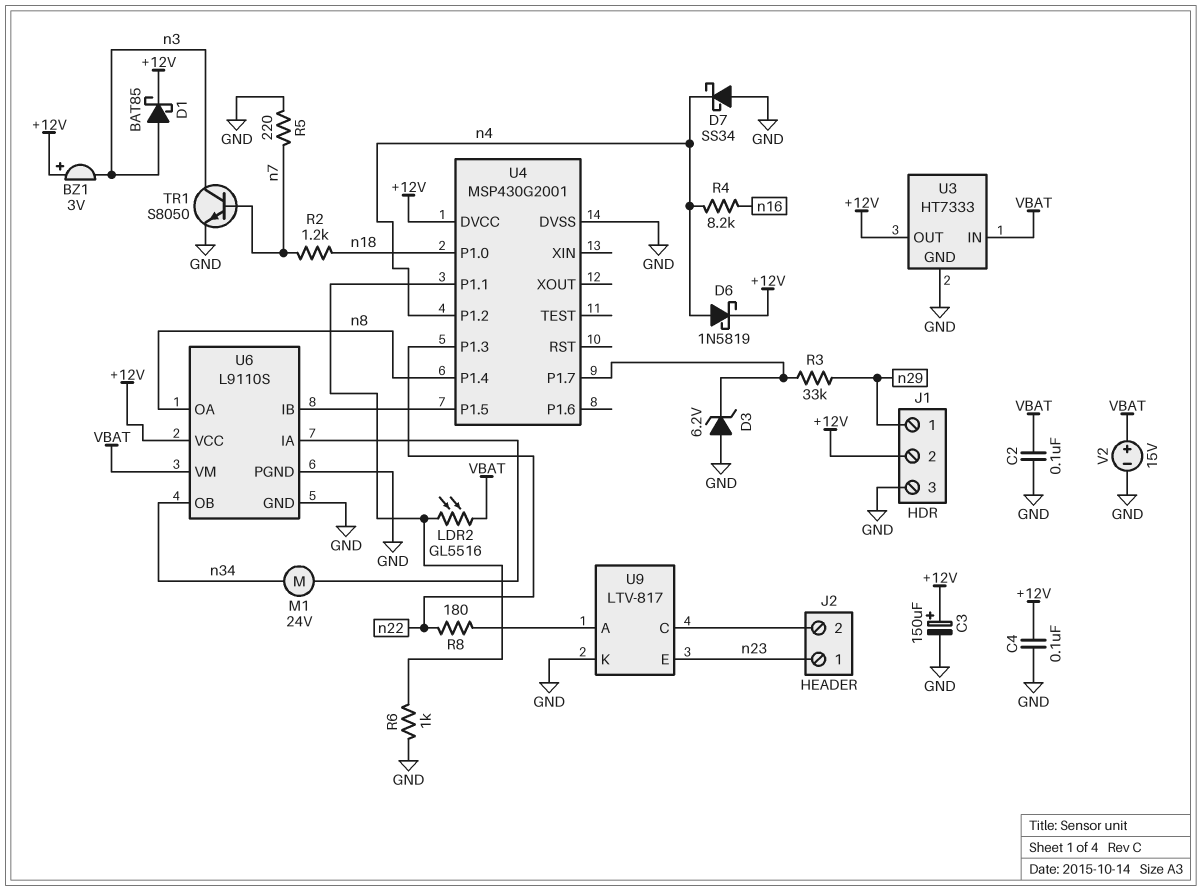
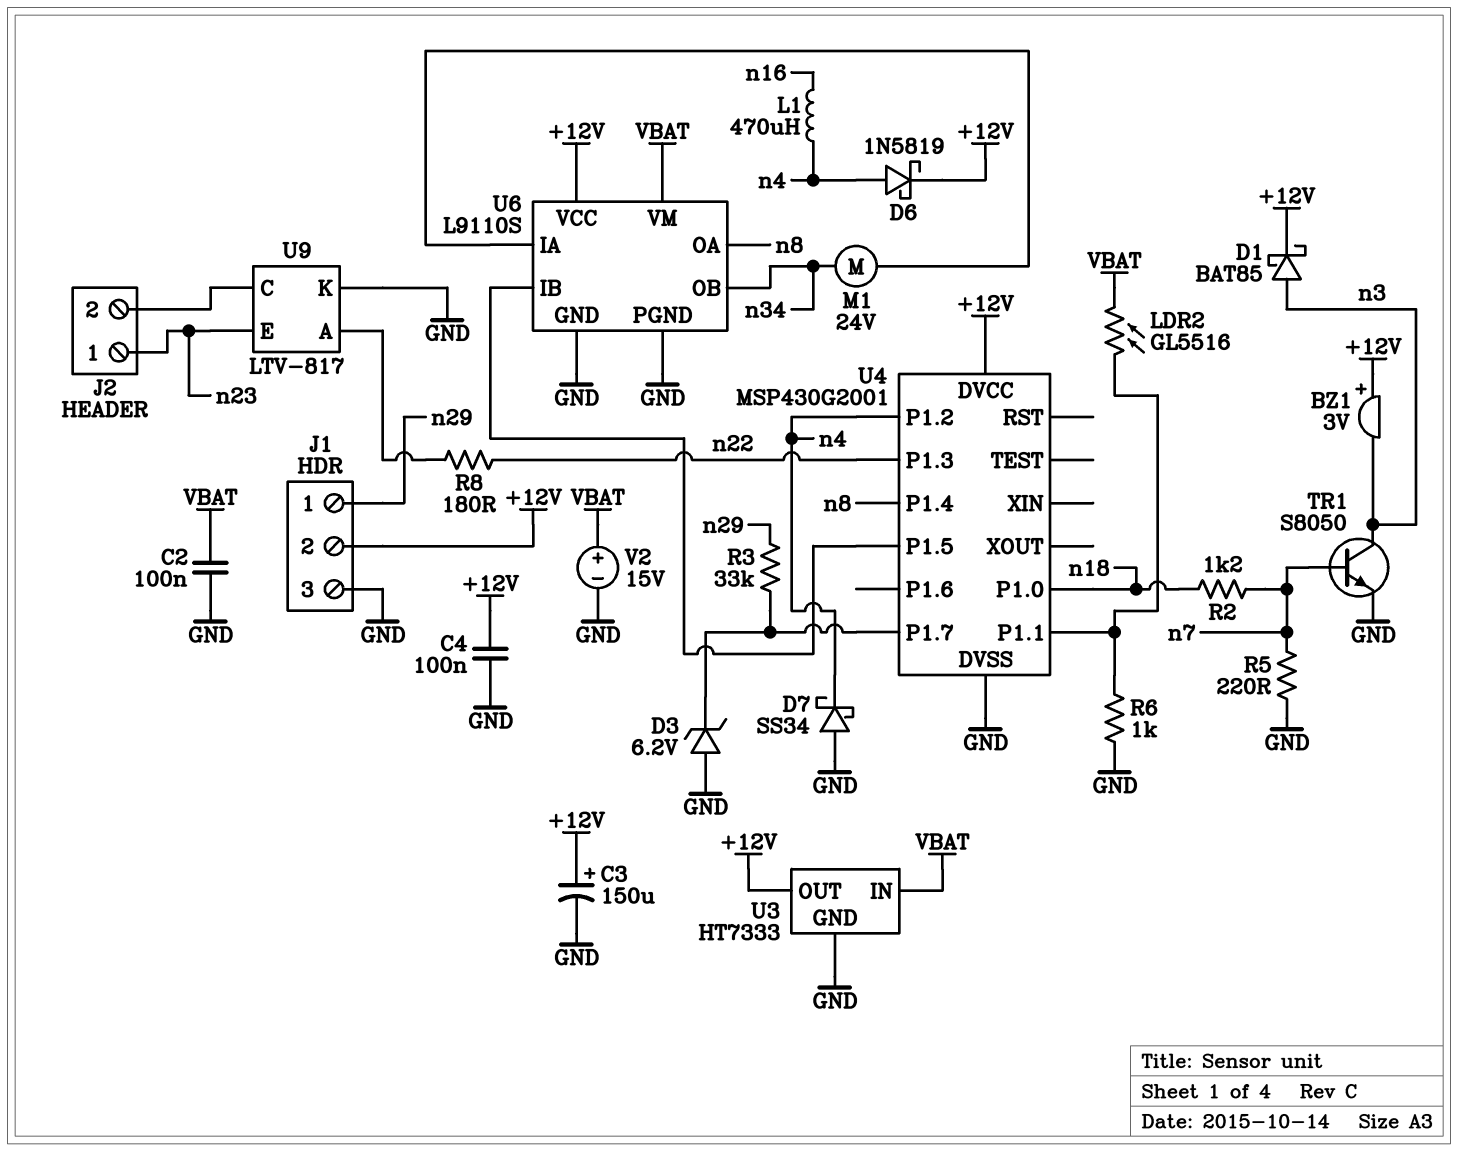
L1: none -> 470uH (n4, n16)
R4: 8.2k (n4, n16) -> none

